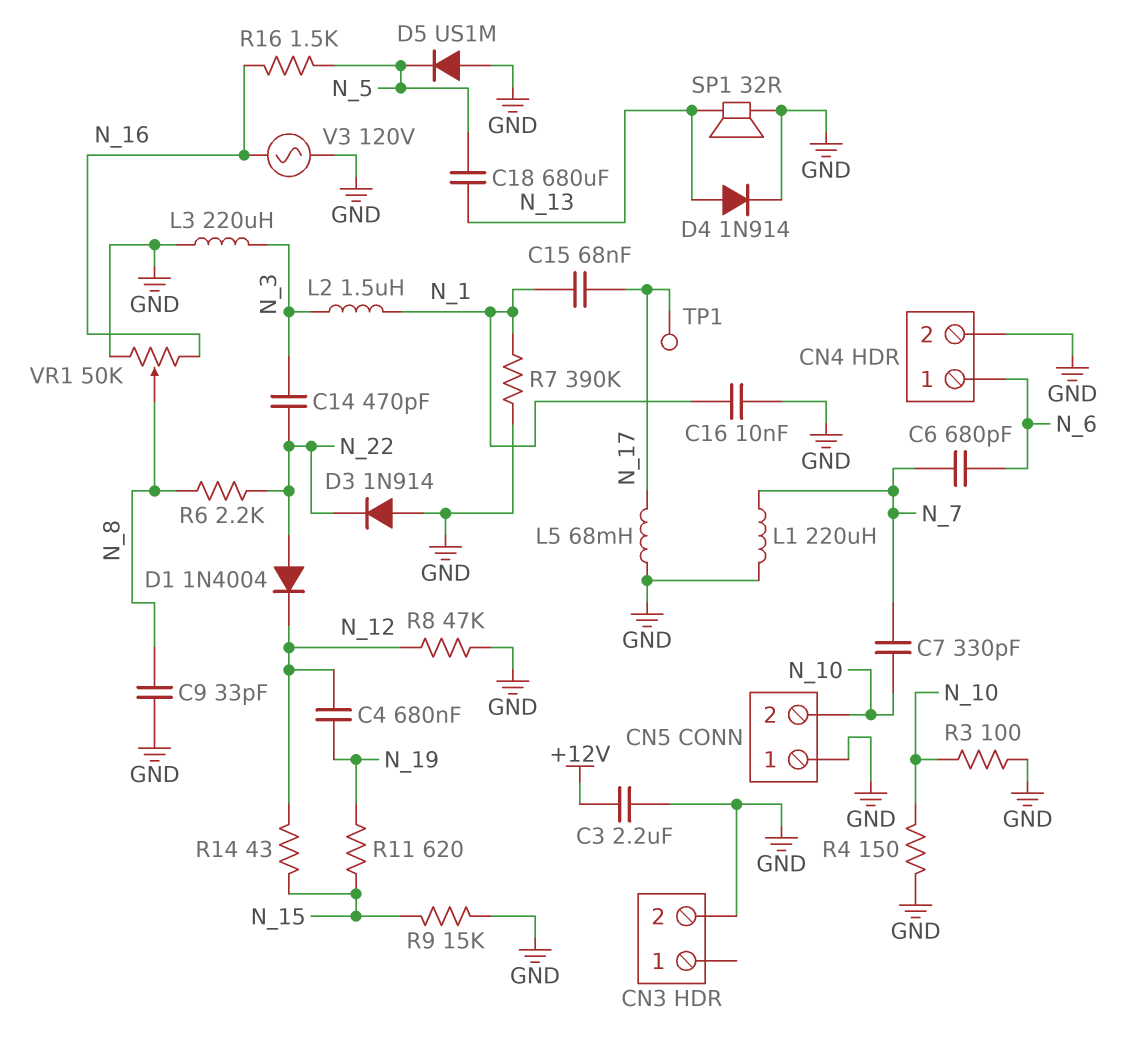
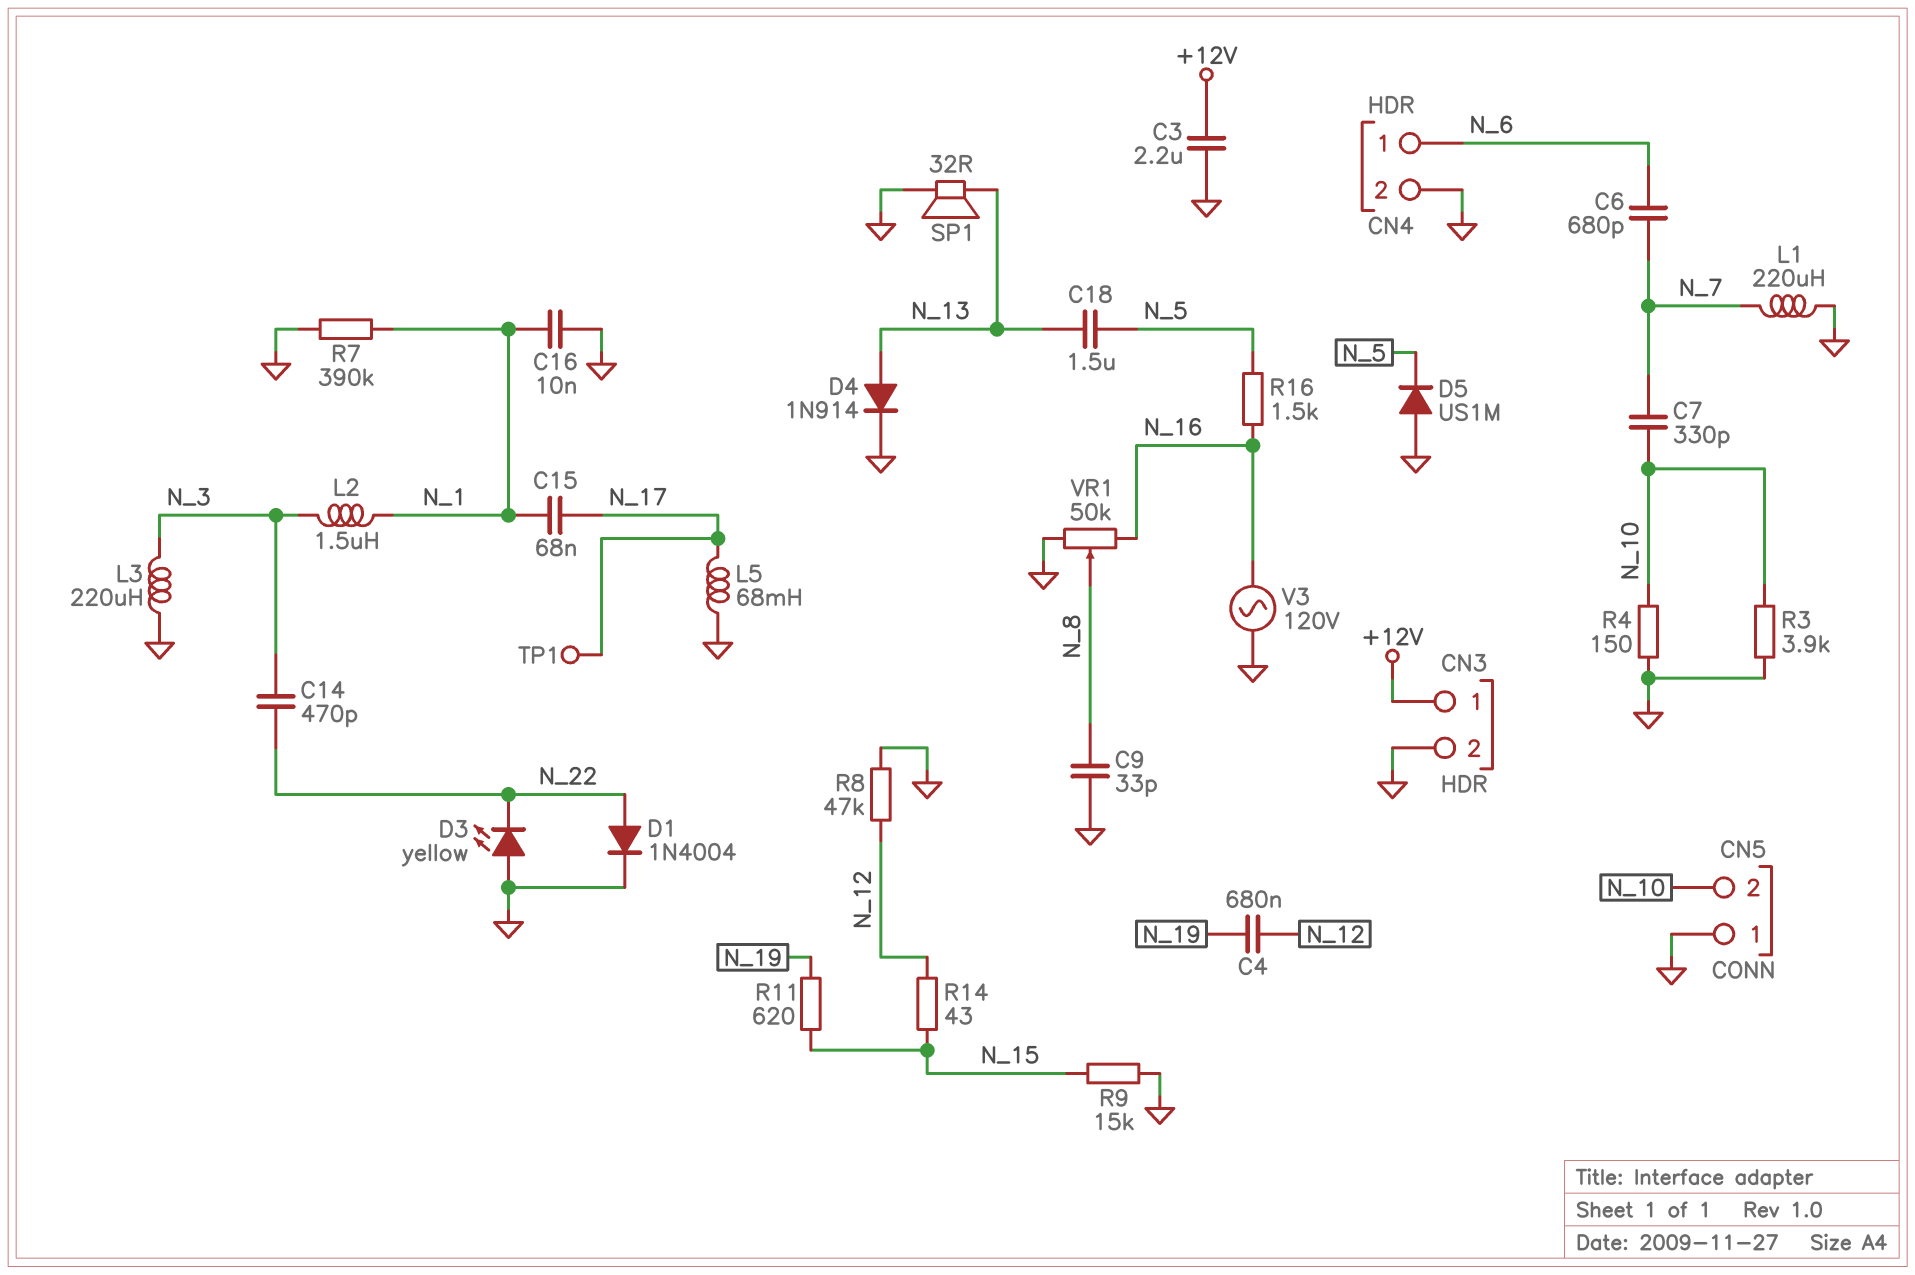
C18: 680uF (N_5, N_13) -> 1.5uF (N_5, N_13)
CN3 pin 1: none -> +12V
D1: diode 1N4004 (A N_22, K N_12) -> diode 1N4004 (A N_22, K GND)
D3: diode 1N914 (A GND, K N_22) -> LED yellow (A GND, K N_22)
R3: 100 (GND, N_10) -> 3.9k (GND, N_10)
R6: 2.2k (N_8, N_22) -> none

